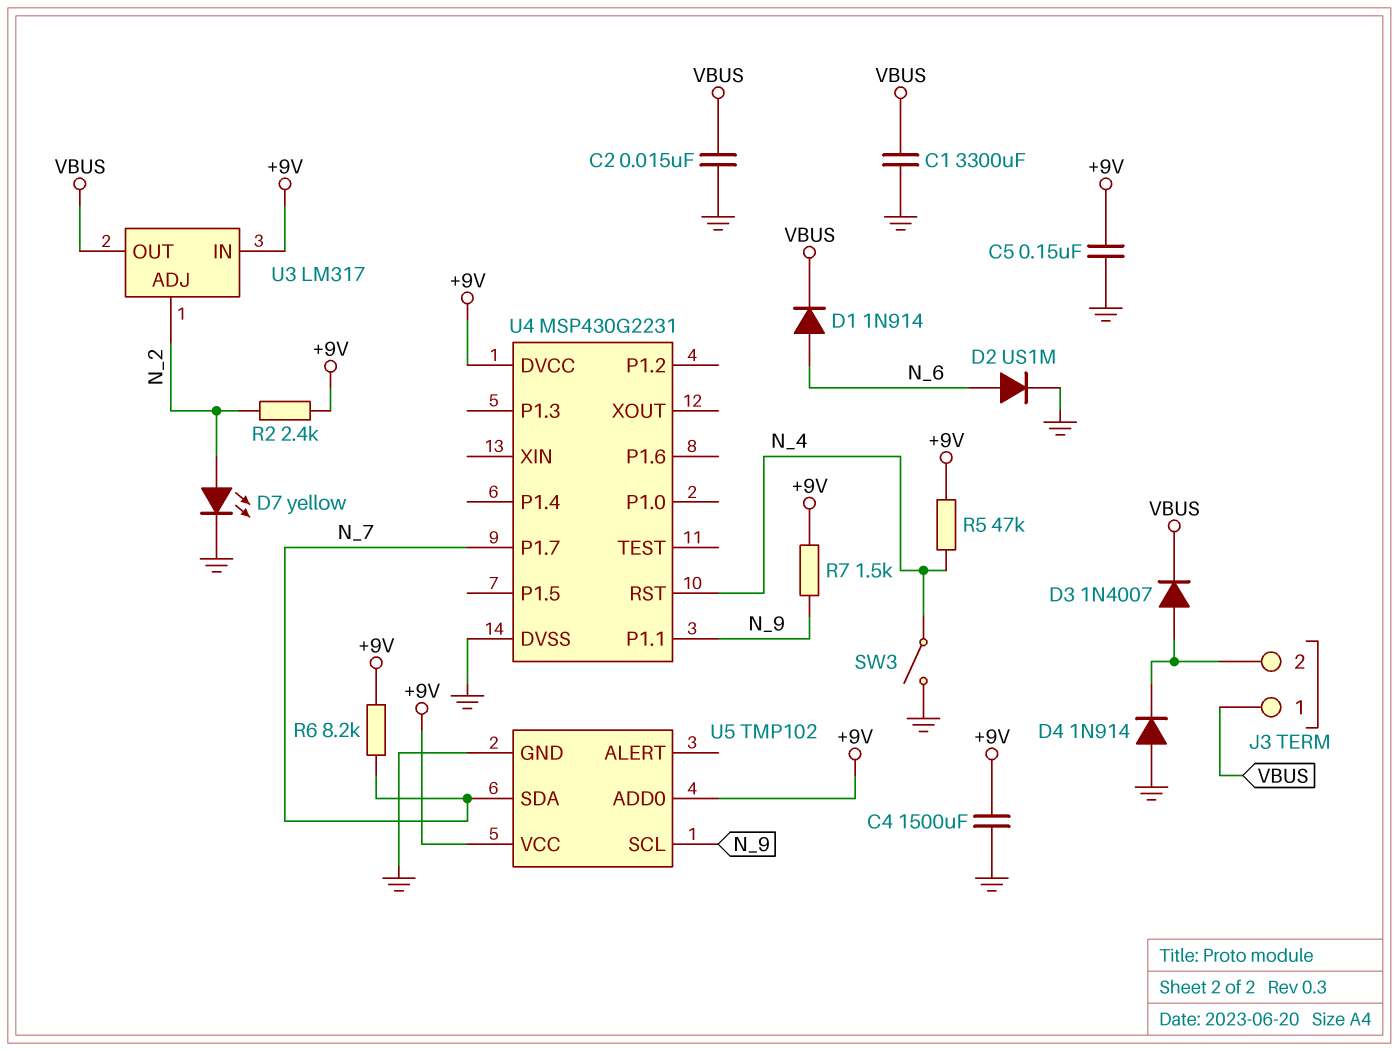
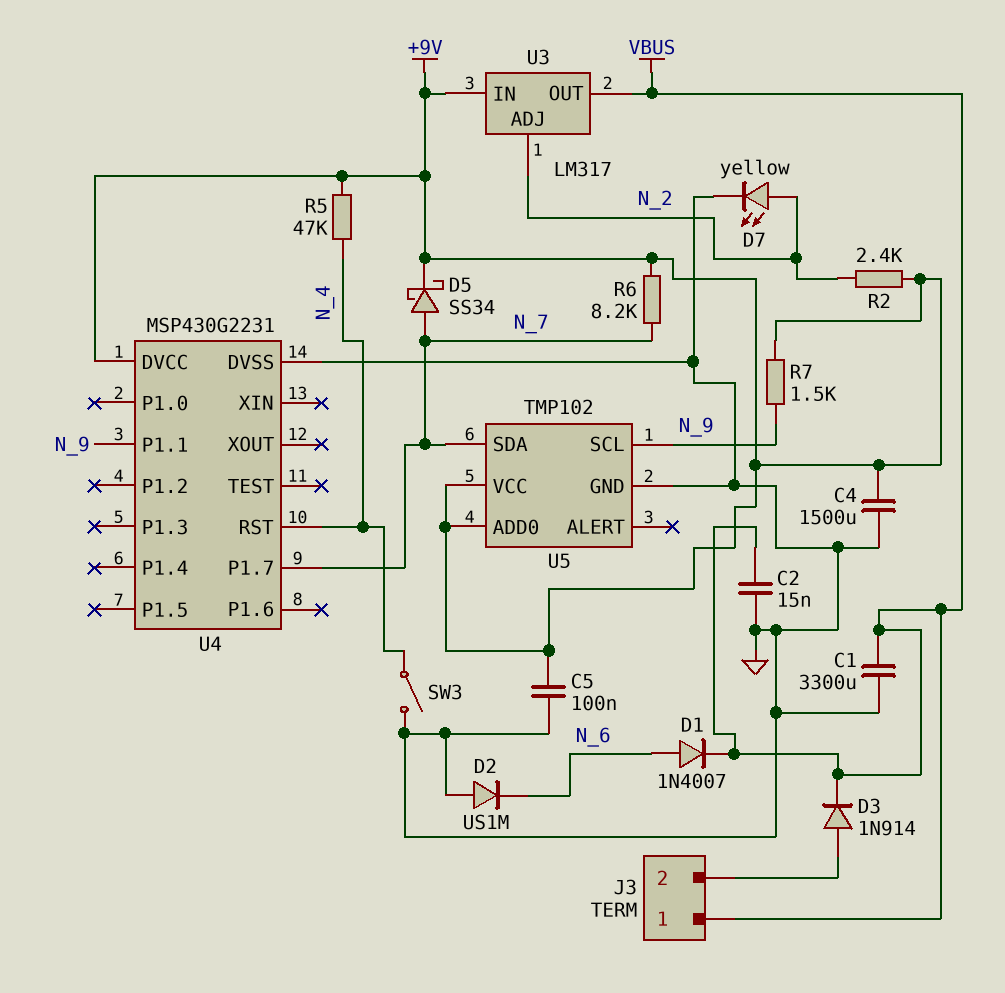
C5: 150nF (+9V, GND) -> 100nF (+9V, GND)
D1: diode 1N914 (A N_6, K VBUS) -> diode 1N4007 (A N_6, K VBUS)
D2: diode US1M (A N_6, K GND) -> diode US1M (A GND, K N_6)
D3: diode 1N4007 (A J3/2, K VBUS) -> diode 1N914 (A J3/2, K VBUS)
D4: diode 1N914 (A GND, K J3/2) -> none
D5: none -> schottky SS34 (A N_7, K +9V)

